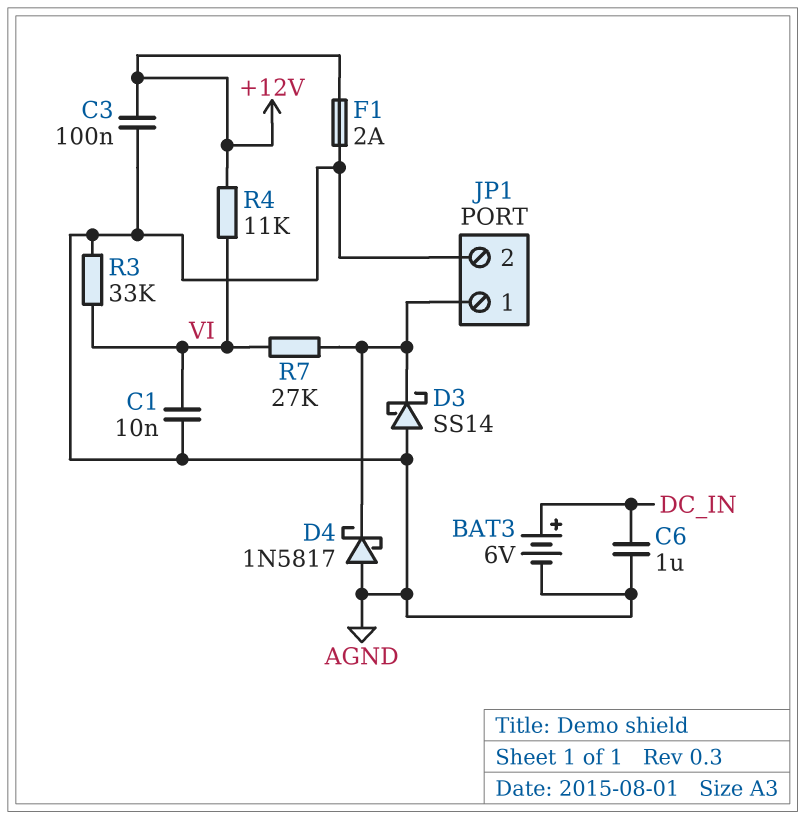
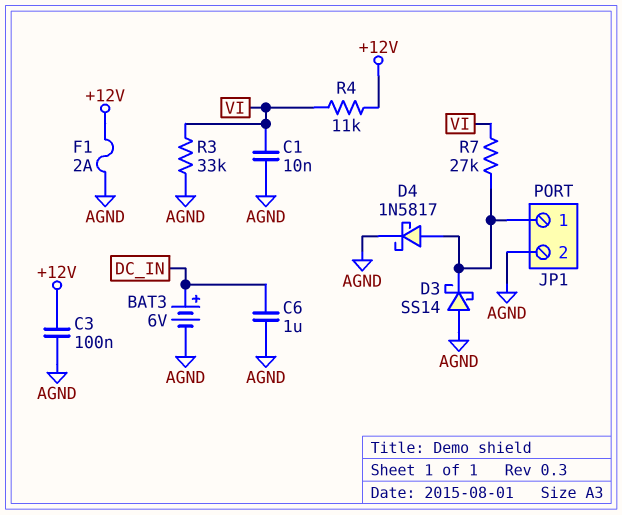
D4: schottky 1N5817 (A AGND, K JP1/1) -> schottky 1N5817 (A JP1/1, K AGND)

